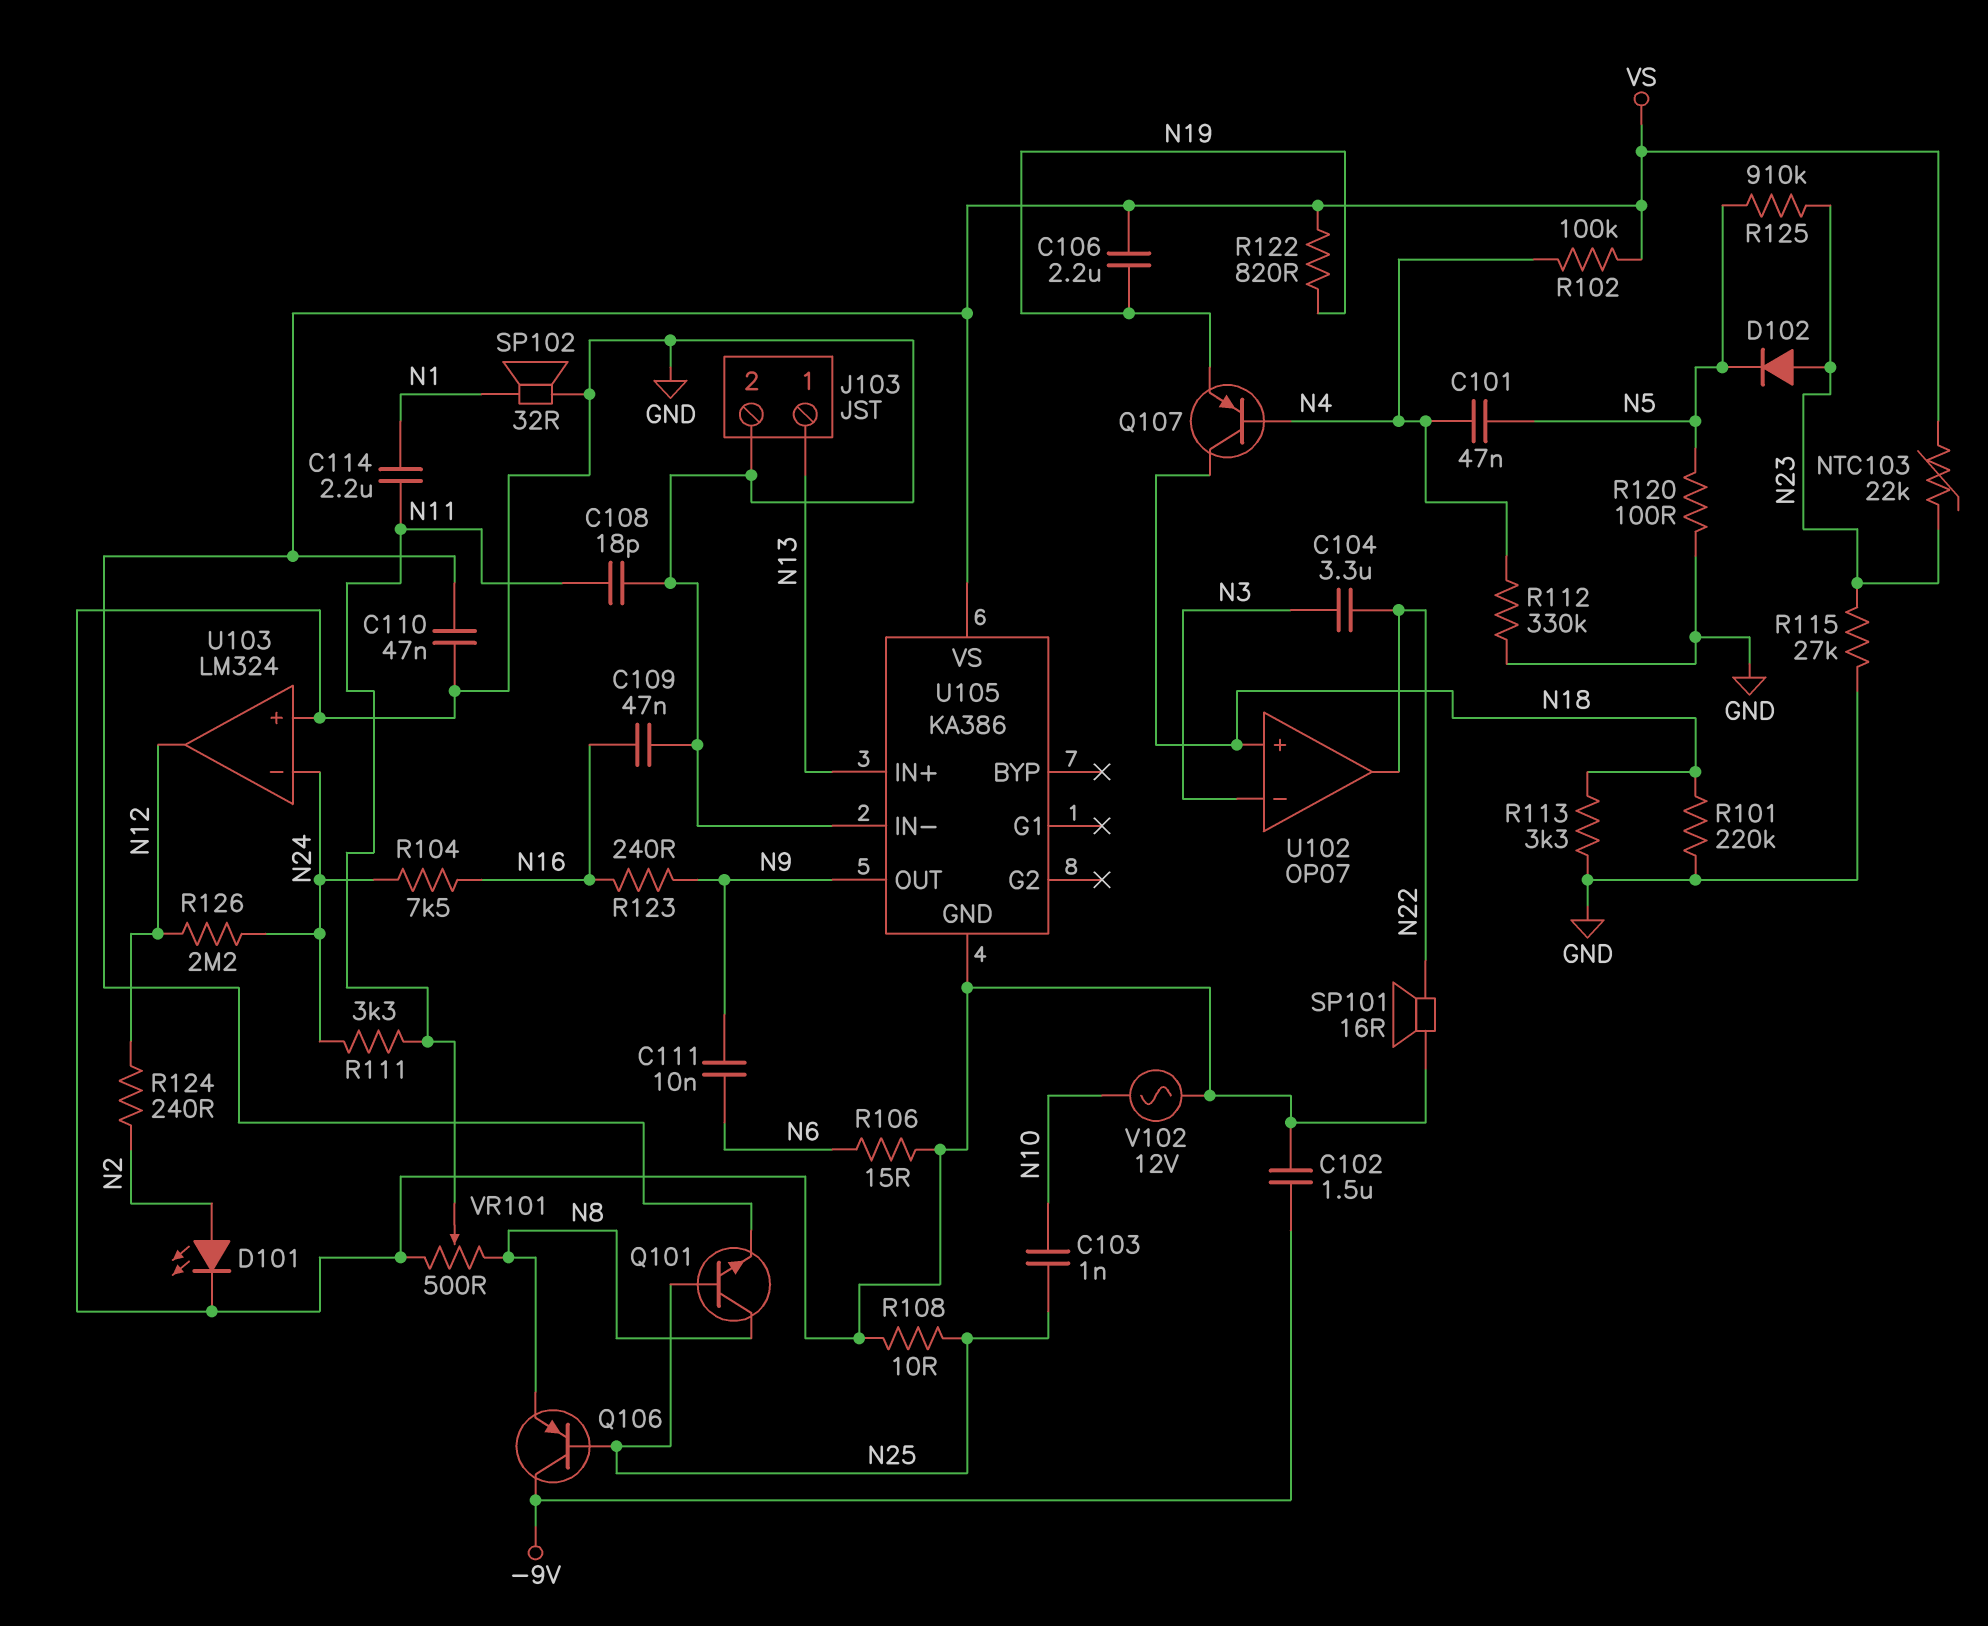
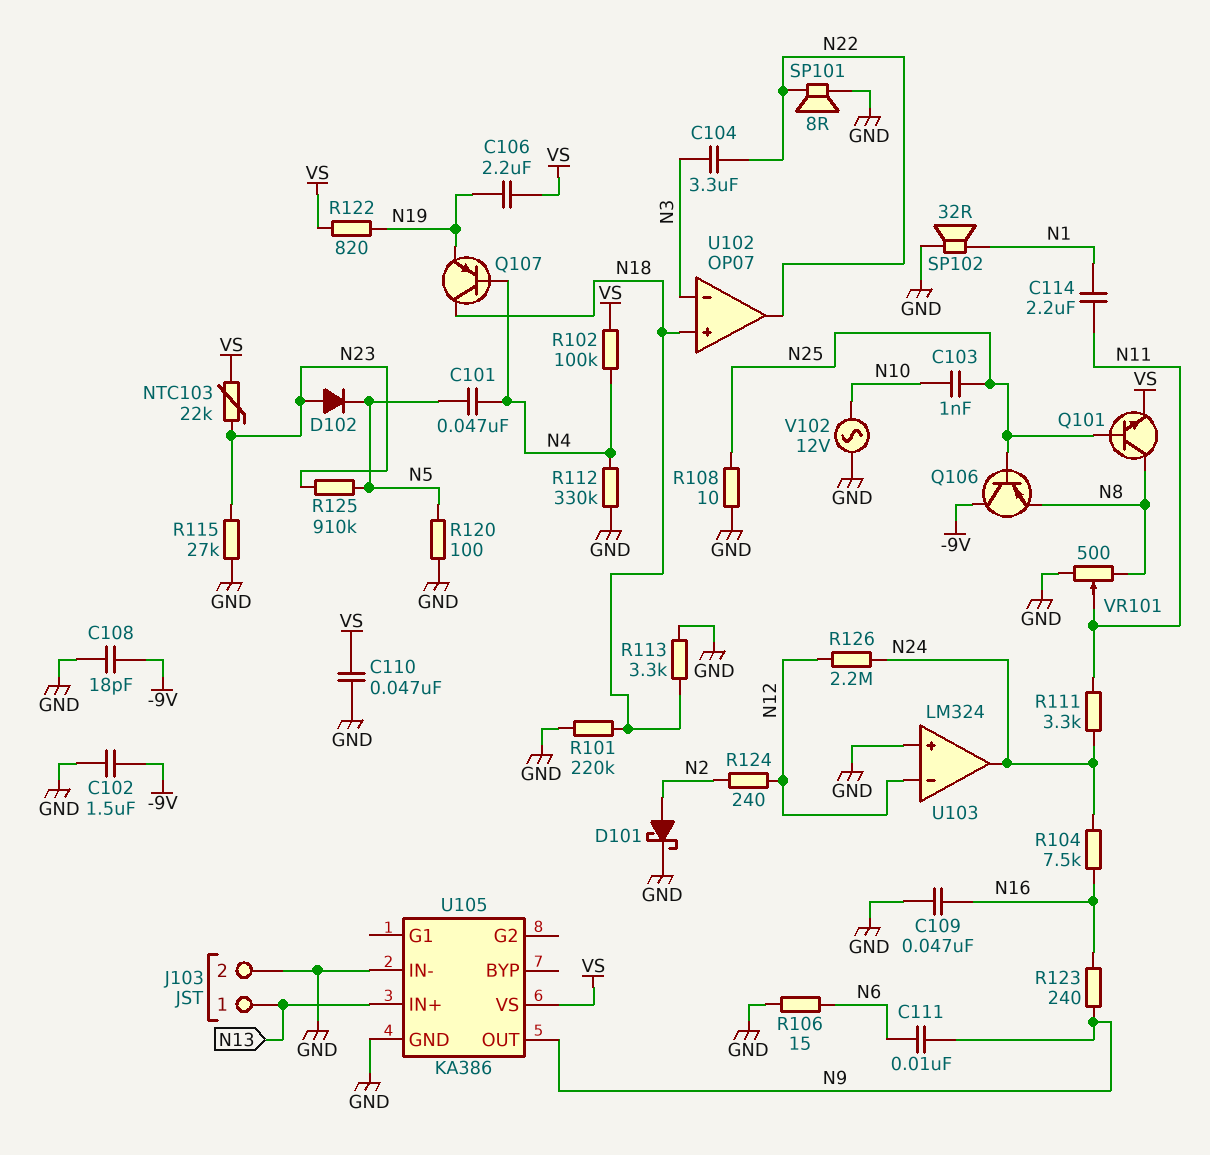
C108: 18pF (GND, N11) -> 18pF (-9V, GND)
D101: LED (A N2, K GND) -> schottky (A N2, K GND)
SP101: speaker 16R (GND, N22) -> speaker 8R (GND, N22)
U103 pin in-: N24 -> N12
U103 pin out: N12 -> N24

